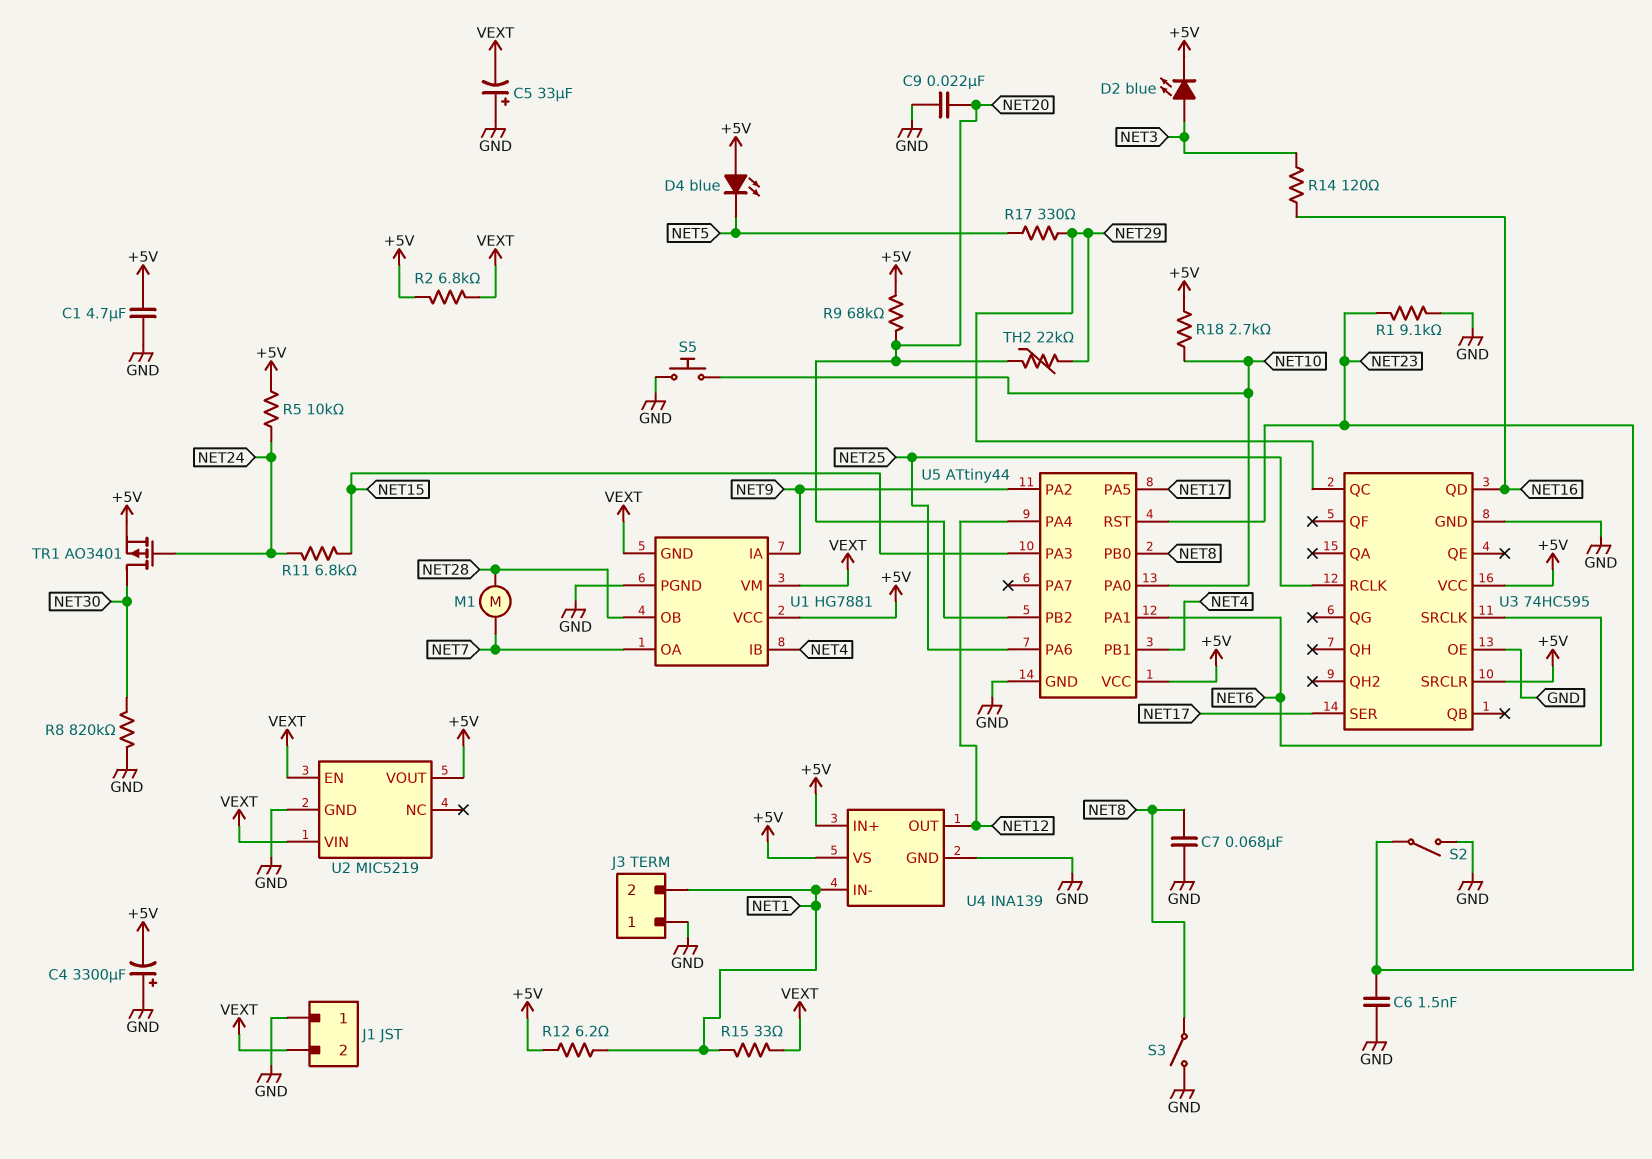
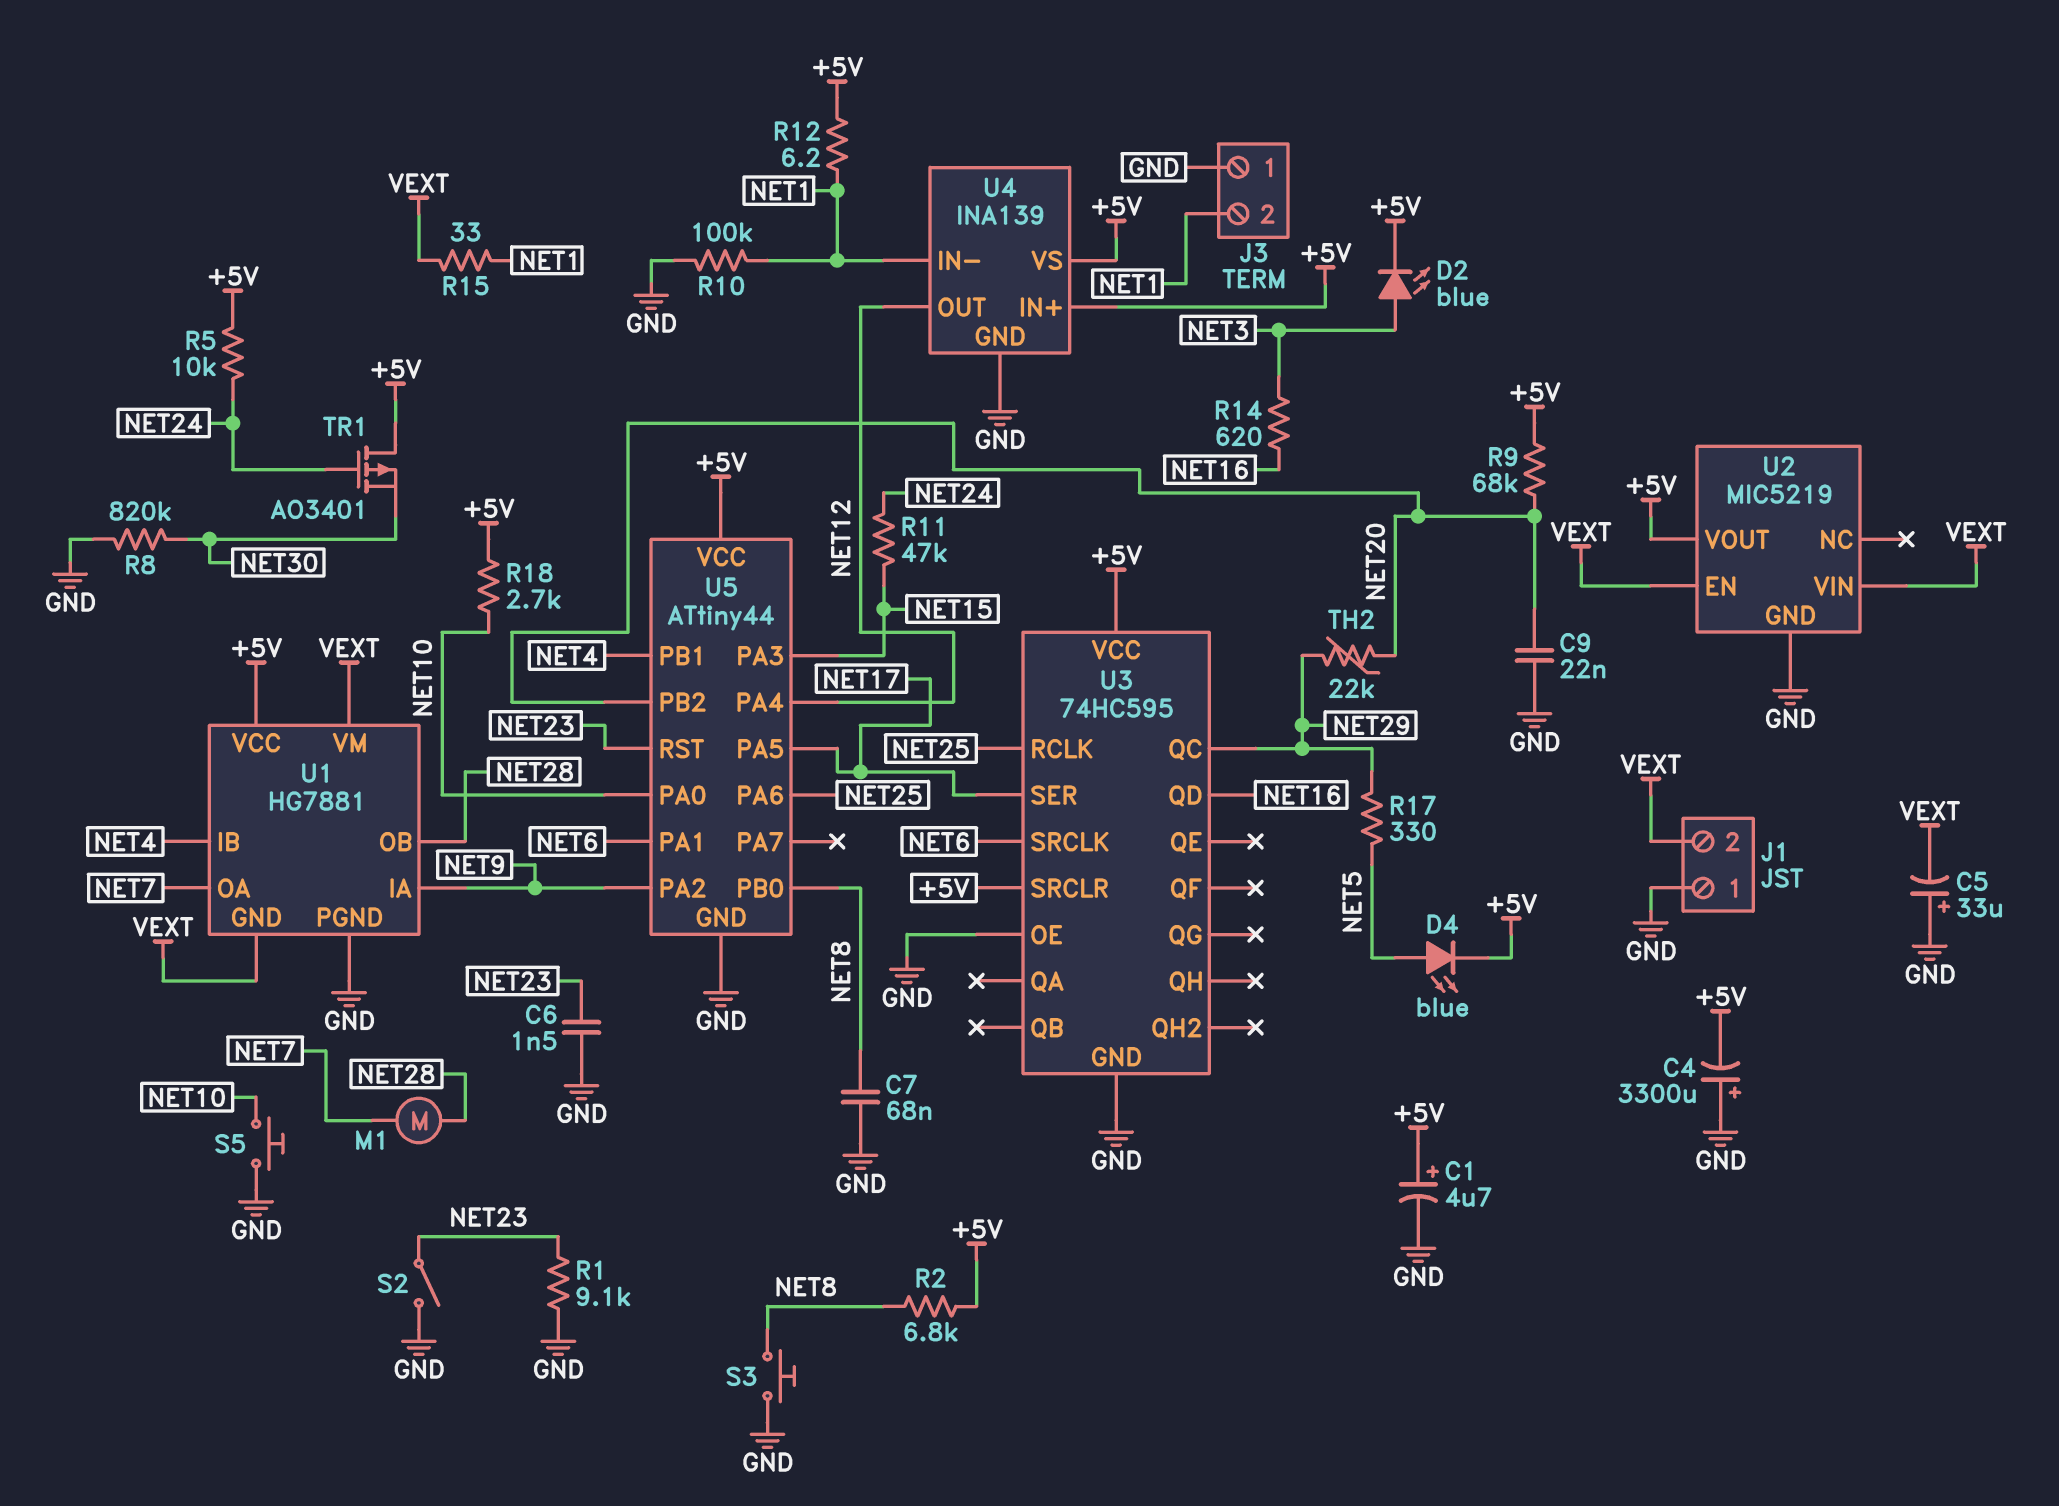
C1: 4.7uF (+5V, GND) -> 4.7uF (plus +5V, minus GND)
D4: LED blue (A +5V, K NET5) -> LED blue (A NET5, K +5V)
R2: 6.8k (+5V, VEXT) -> 6.8k (+5V, NET8)
R10: none -> 100k (GND, NET1)
R11: 6.8k (NET15, NET24) -> 47k (NET15, NET24)
R14: 120 (NET3, NET16) -> 620 (NET3, NET16)
S3: switch (GND, NET8) -> button (GND, NET8)
TR1: PMOS AO3401 (G NET24, D NET30, S +5V) -> PMOS AO3401 (G NET24, D +5V, S NET30)

